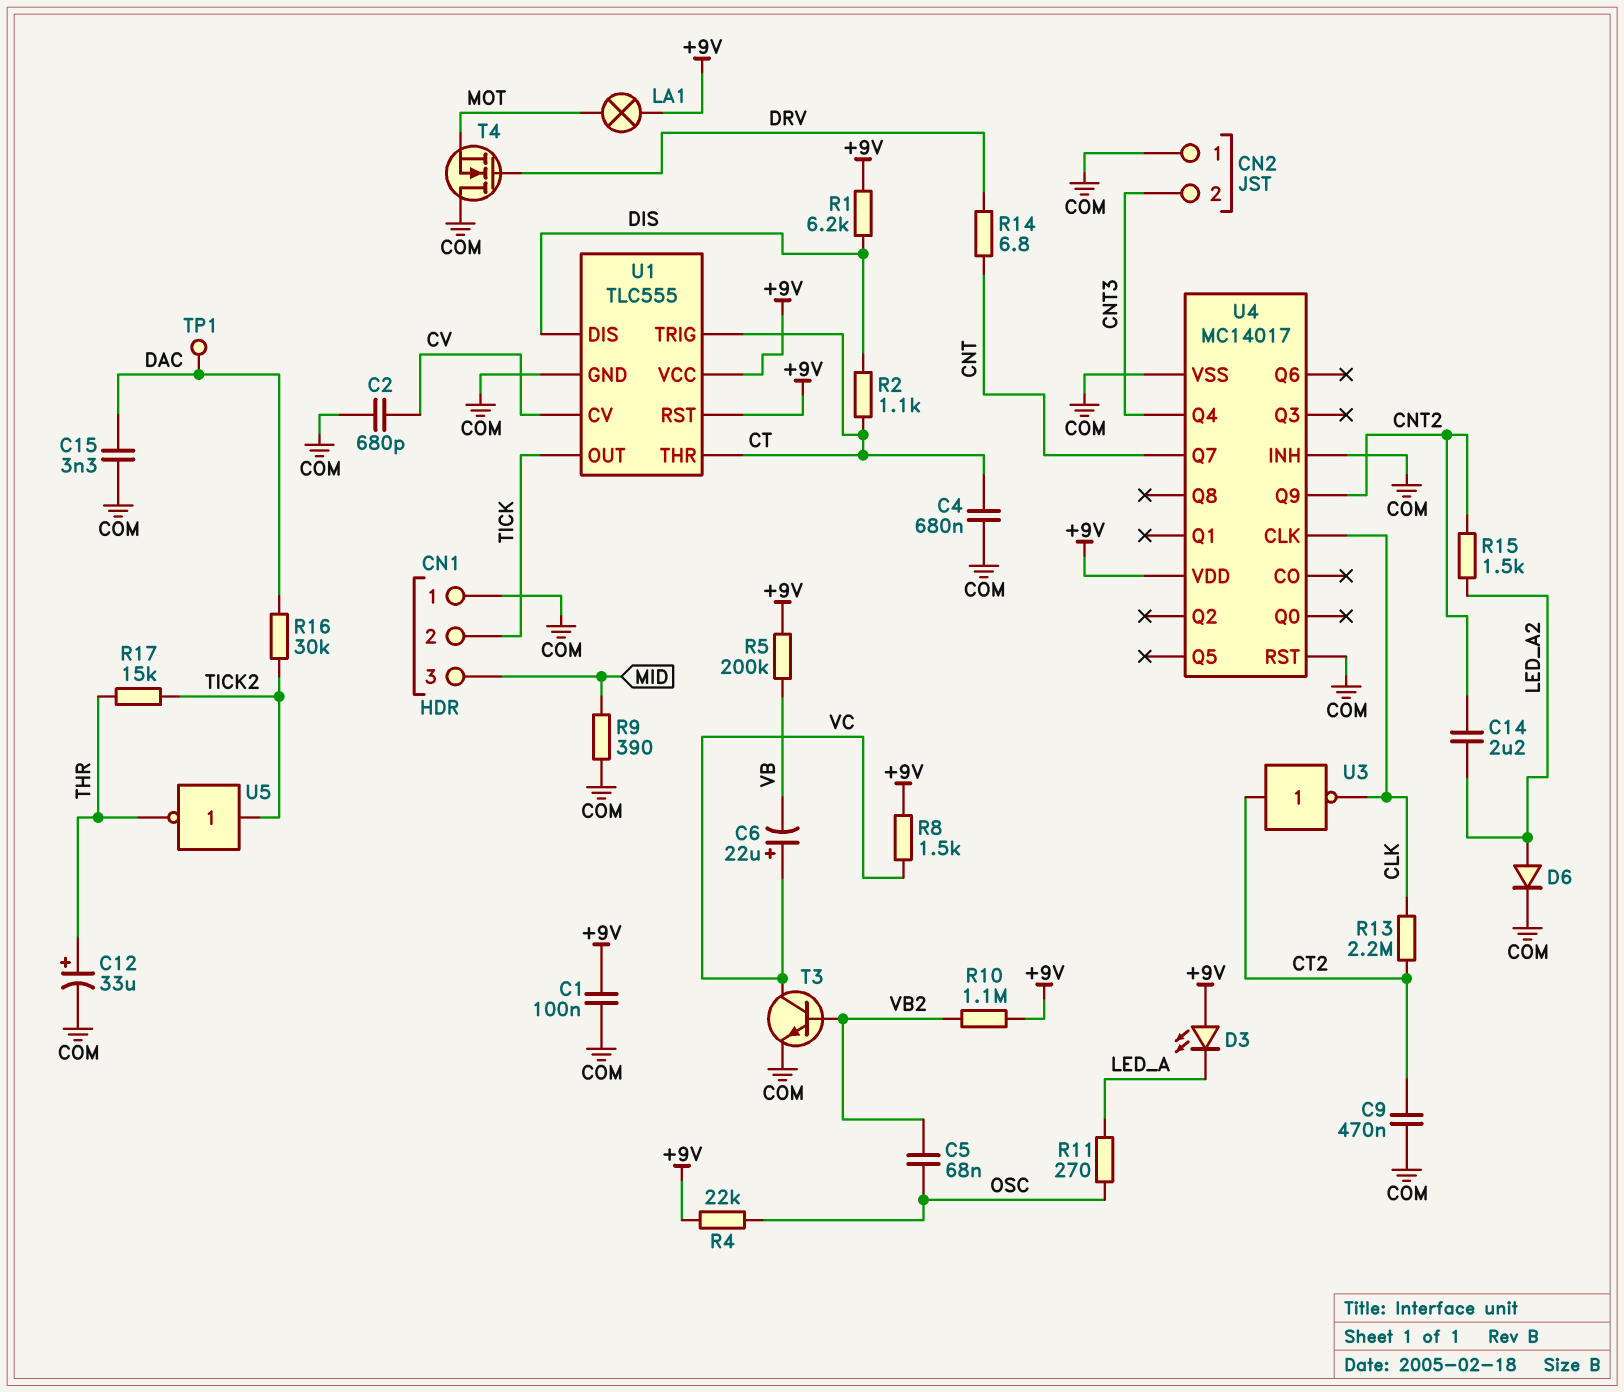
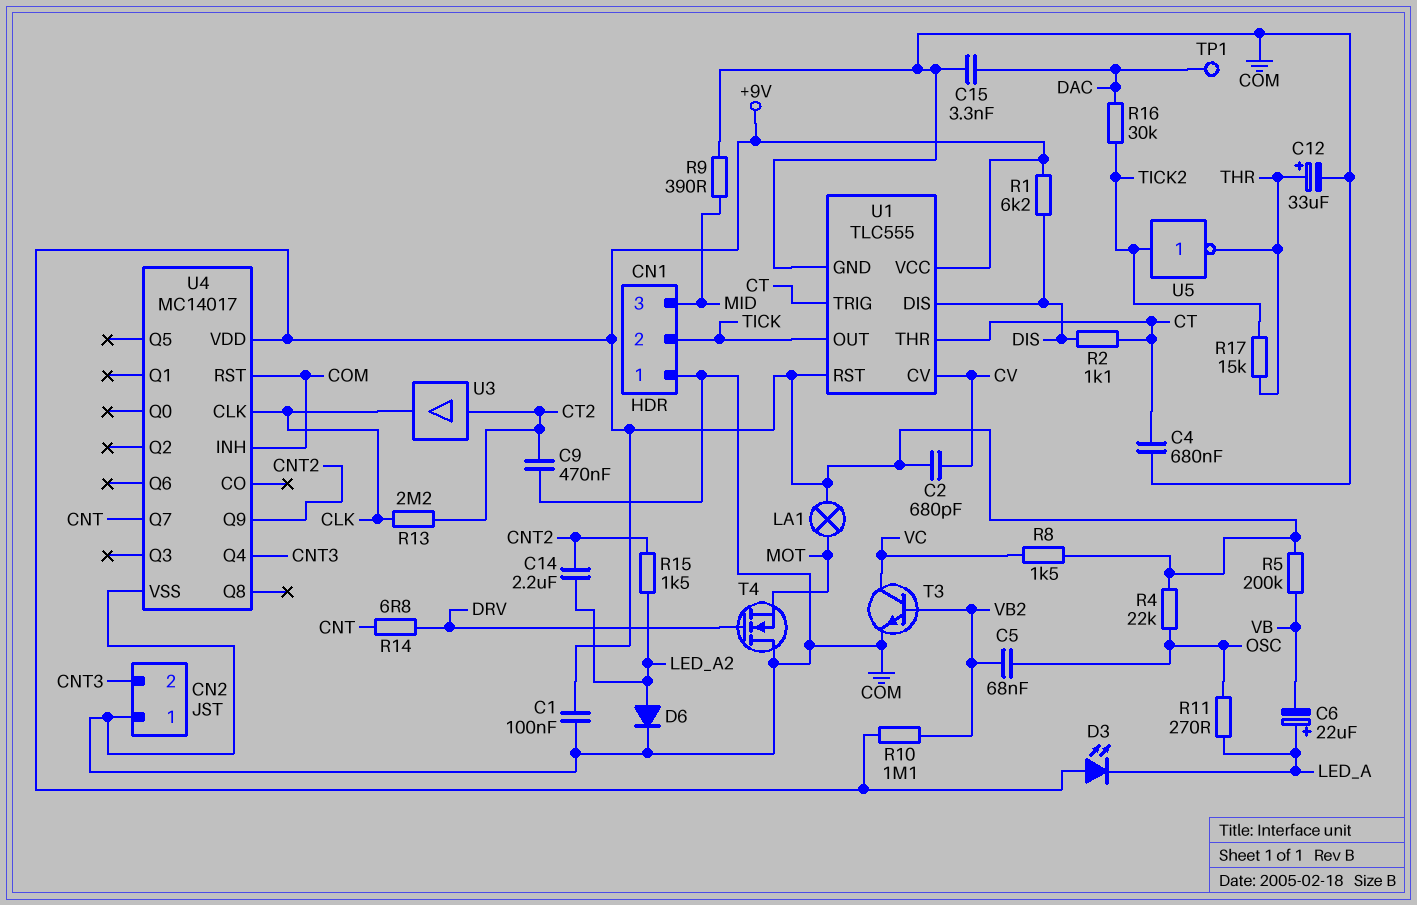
C2: 680pF (COM, CV) -> 680pF (+9V, CV)
C6: 22uF (plus VC, minus VB) -> 22uF (plus LED_A, minus VB)
U3: NOT (in CT2, out CLK) -> buffer (in CT2, out CLK)

